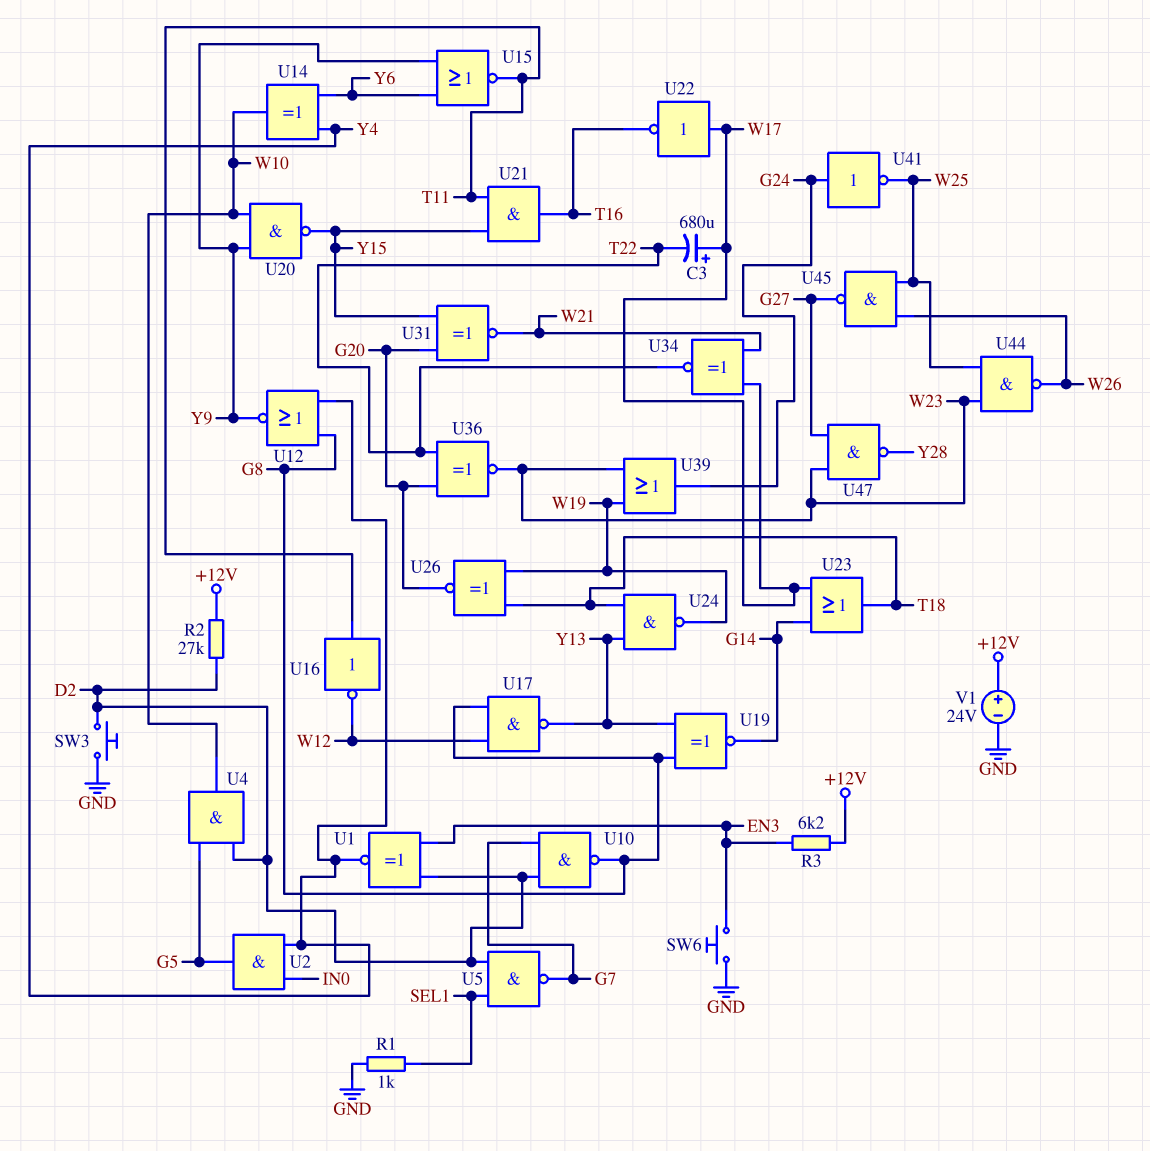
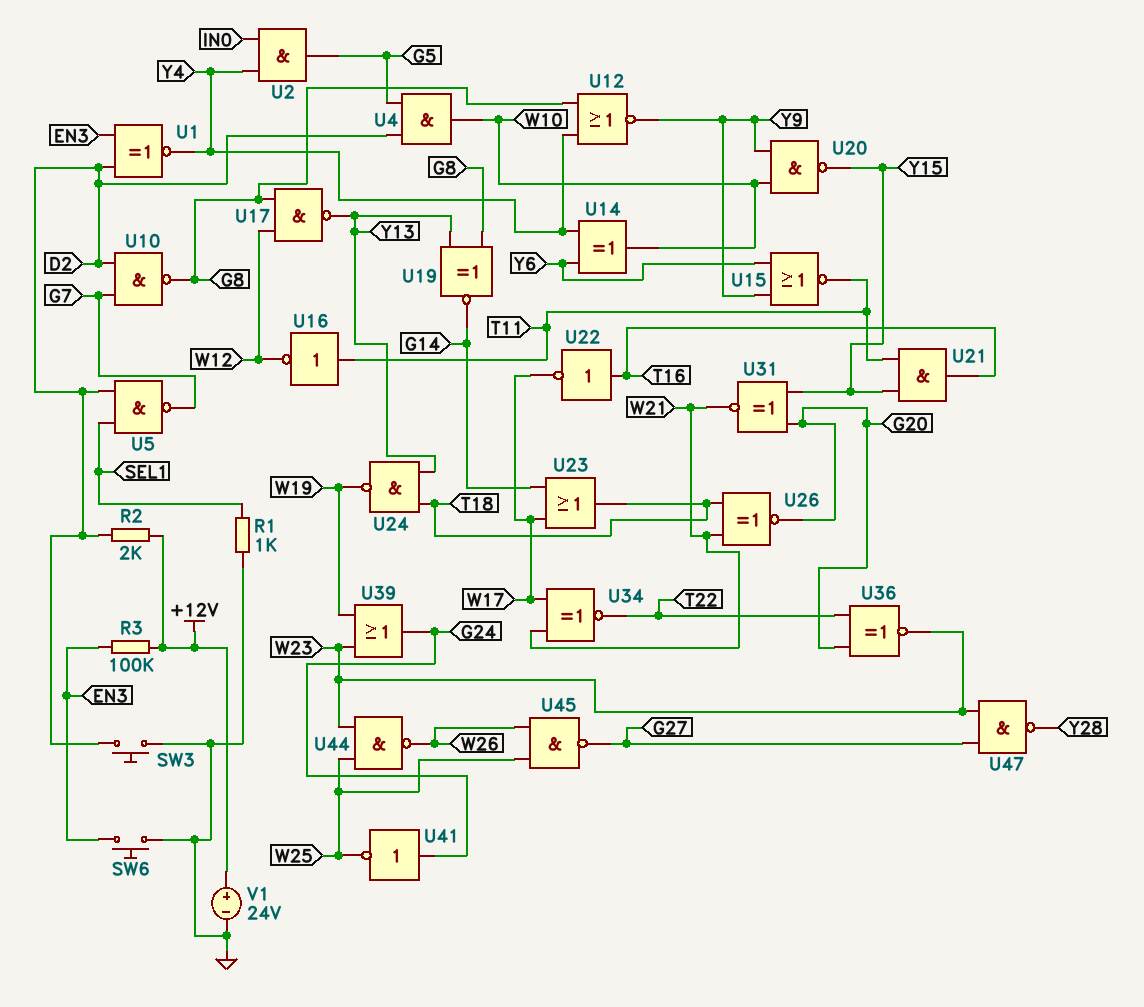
C3: 680uF (plus W17, minus T22) -> none
R2: 27k (+12V, D2) -> 2k (+12V, D2)
R3: 6.2k (+12V, EN3) -> 100k (+12V, EN3)
U22: NOT (in W17, out T16) -> NOT (in T16, out W17)
U26: XNOR (in T18, in W19, out G20) -> XNOR (in T18, in W21, out G20)

